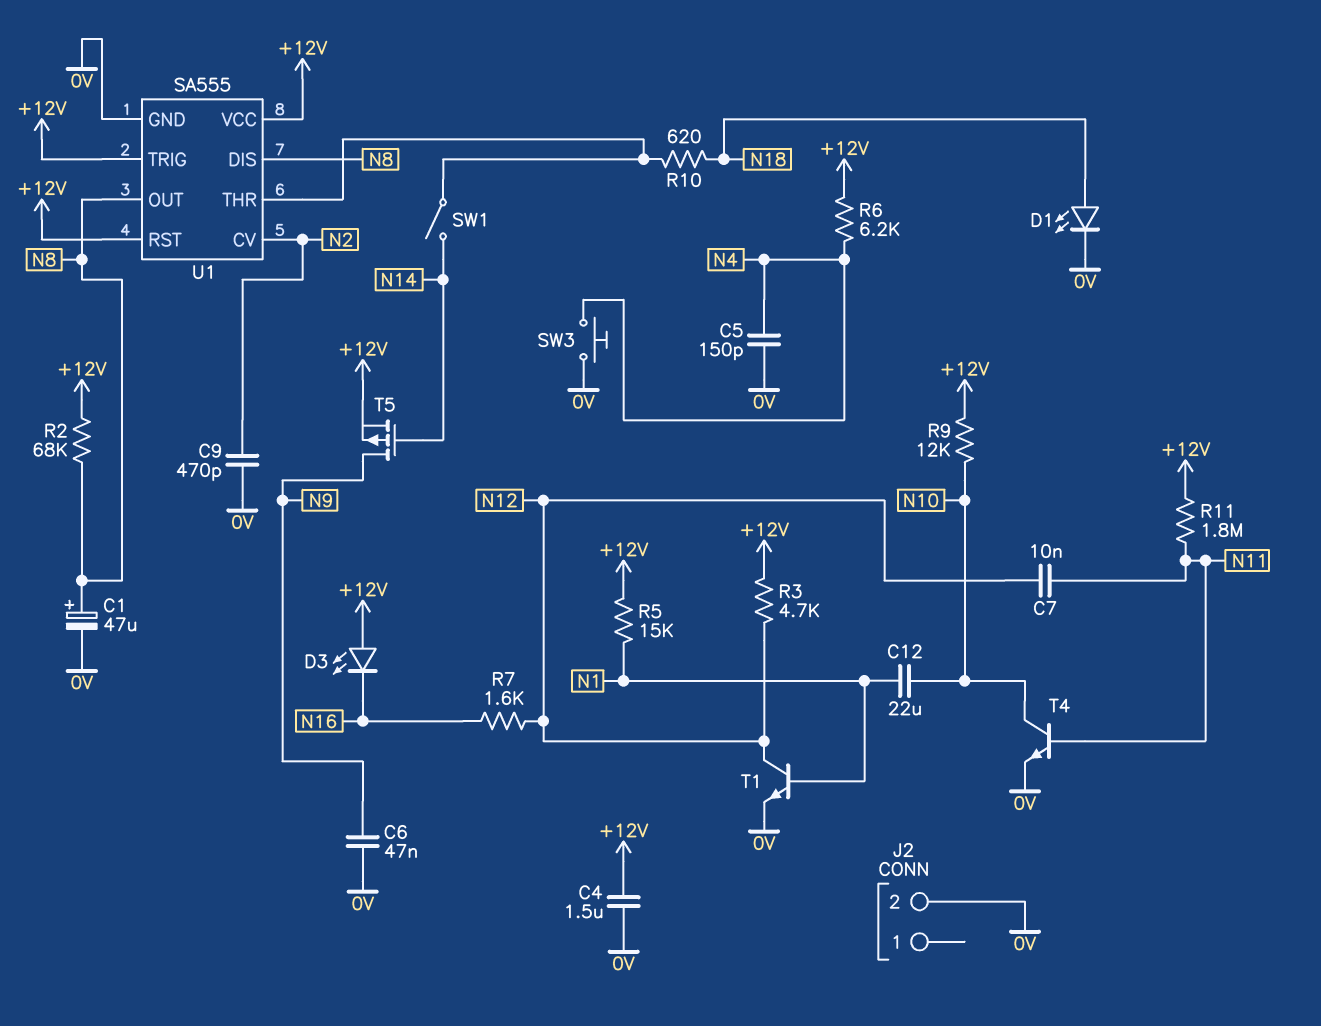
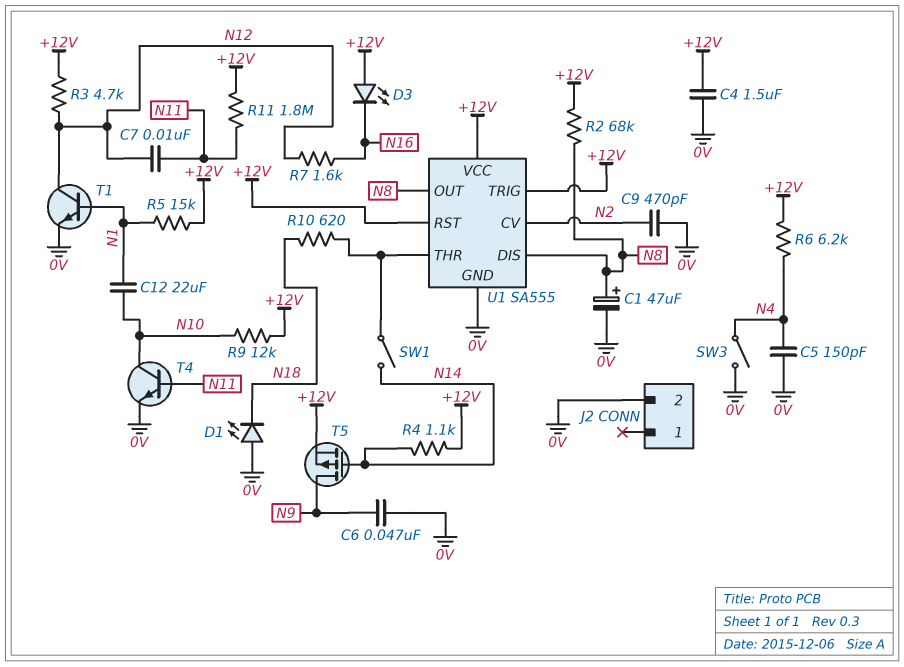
D1: LED (A N18, K 0V) -> LED (A 0V, K N18)
R4: none -> 1.1k (+12V, N14)
SW3: button (0V, N4) -> switch (0V, N4)

